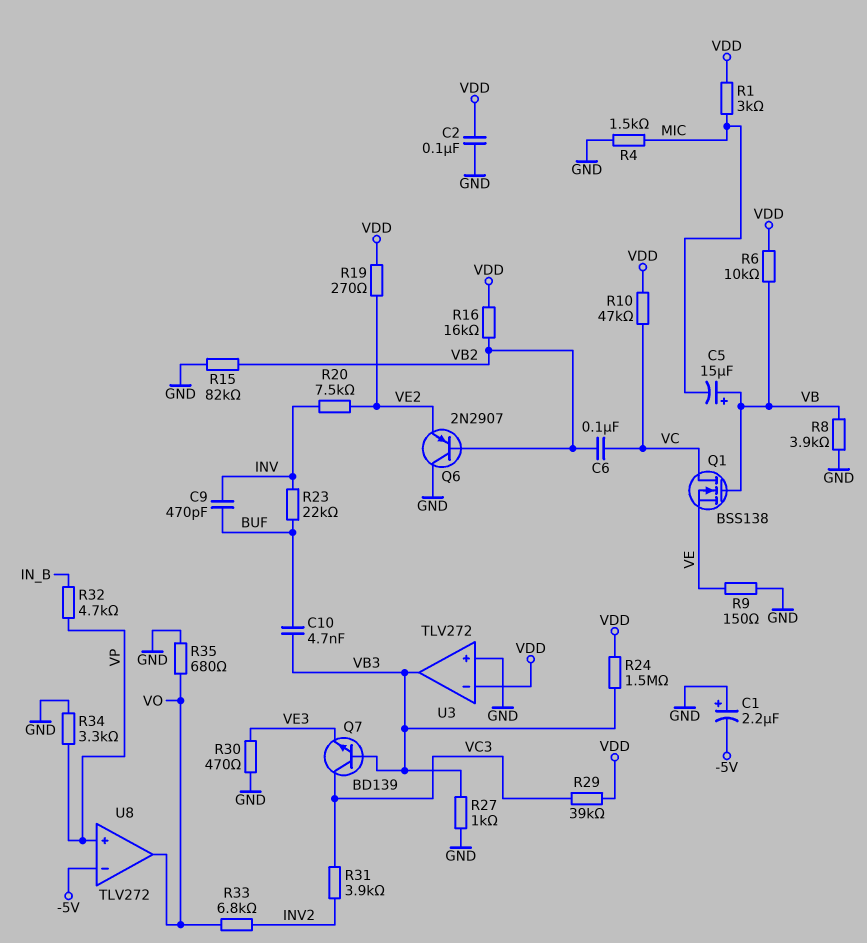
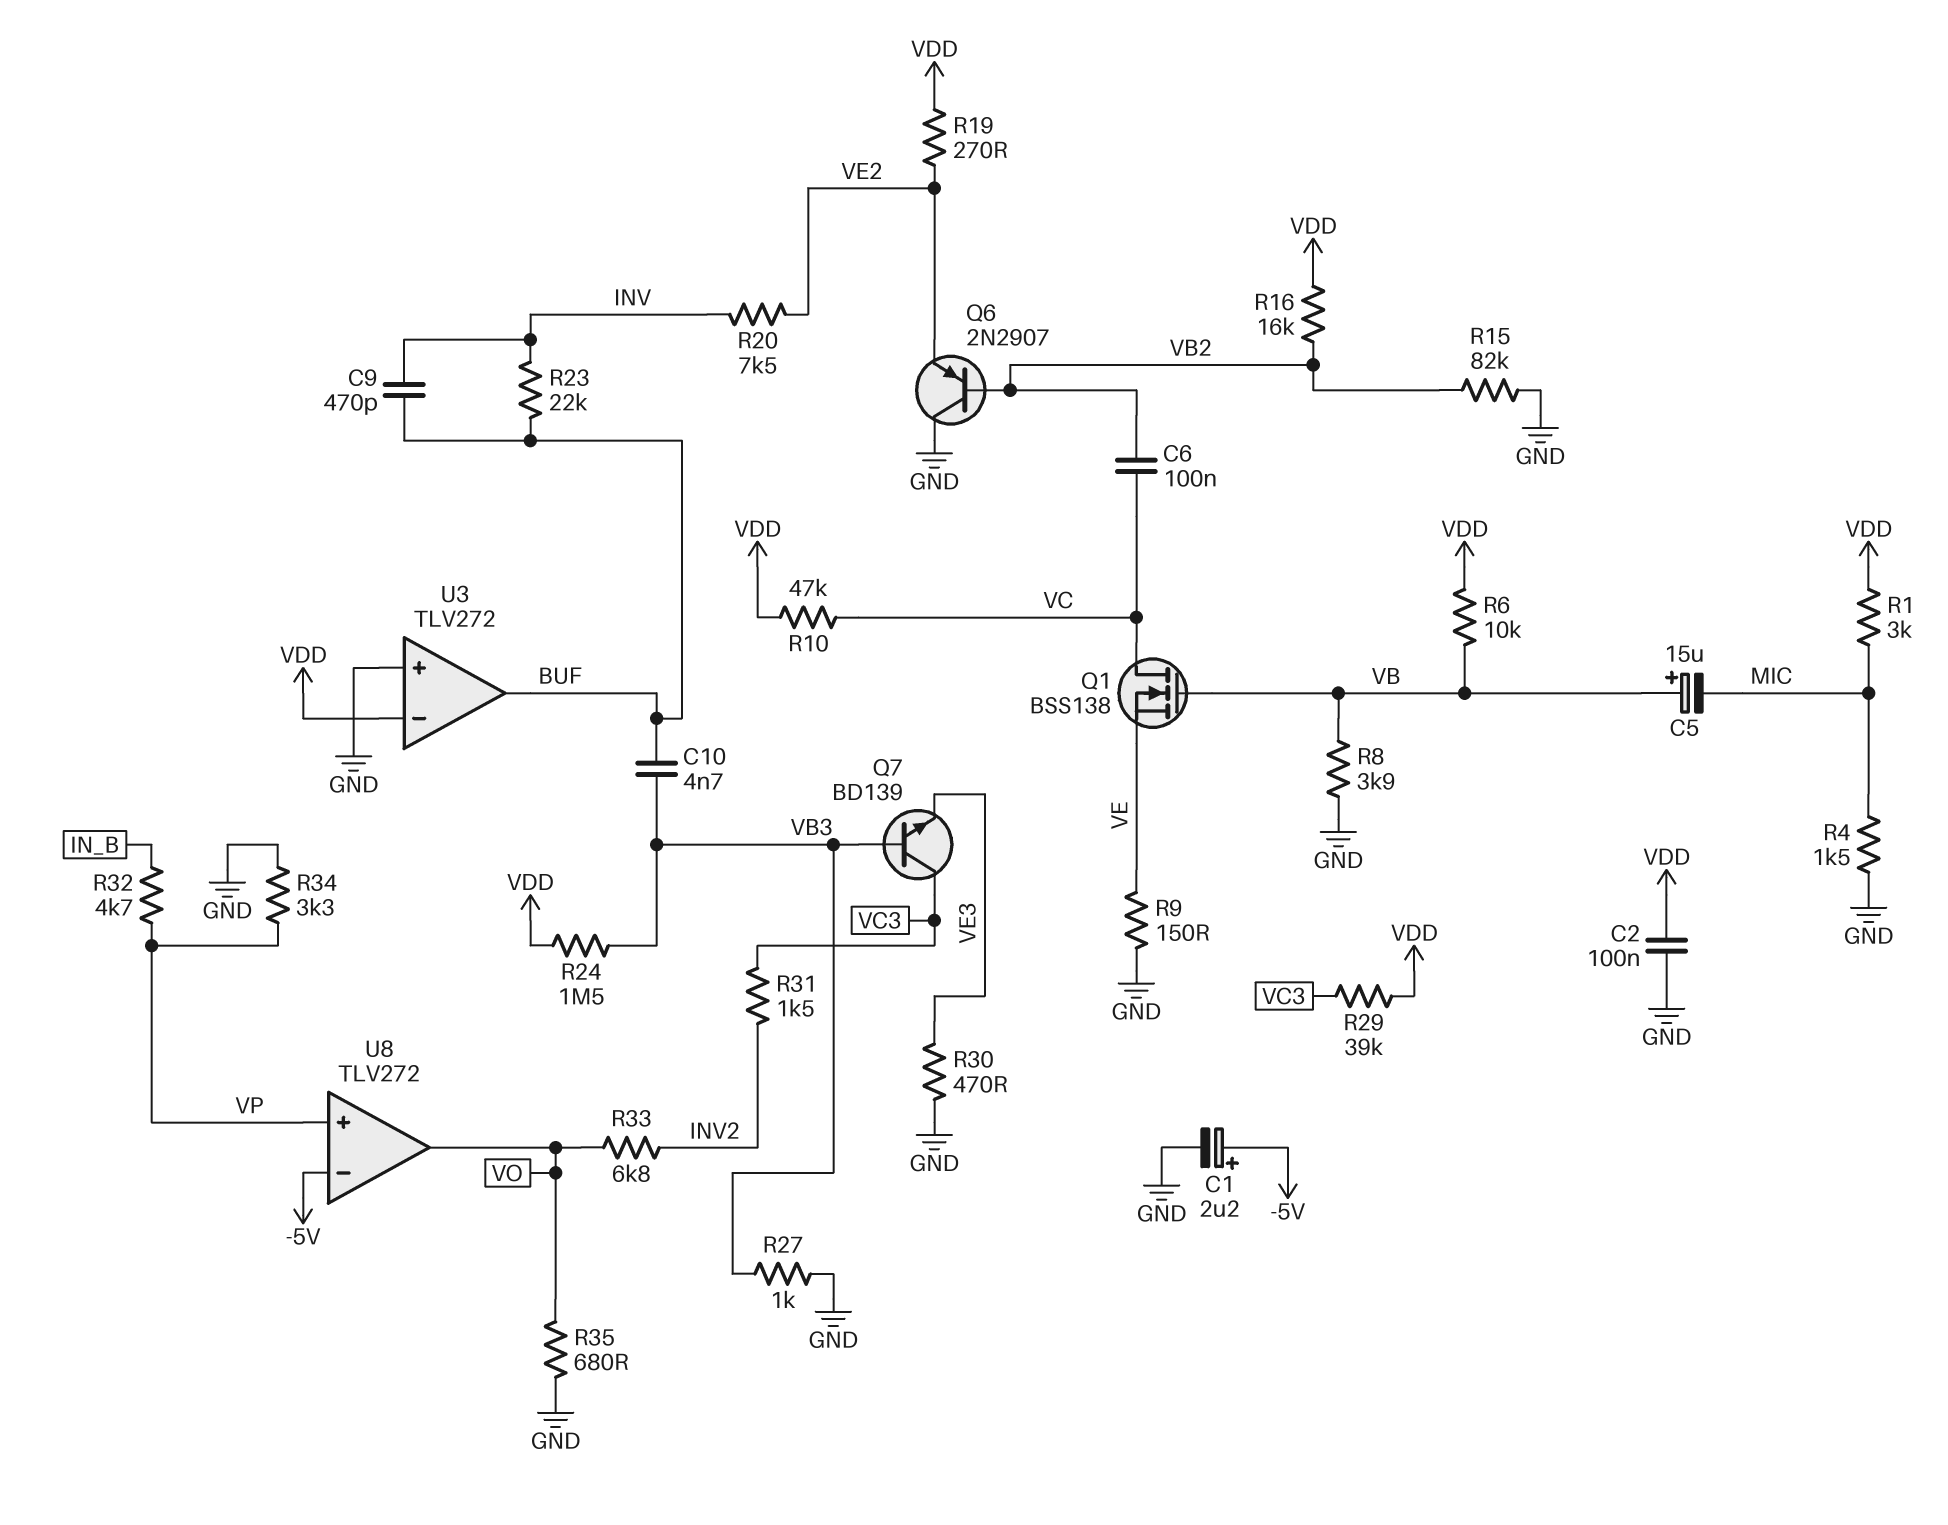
C1: 2.2uF (plus GND, minus -5V) -> 2.2uF (plus -5V, minus GND)
R31: 3.9k (INV2, VC3) -> 1.5k (INV2, VC3)
U3 pin out: VB3 -> BUF

